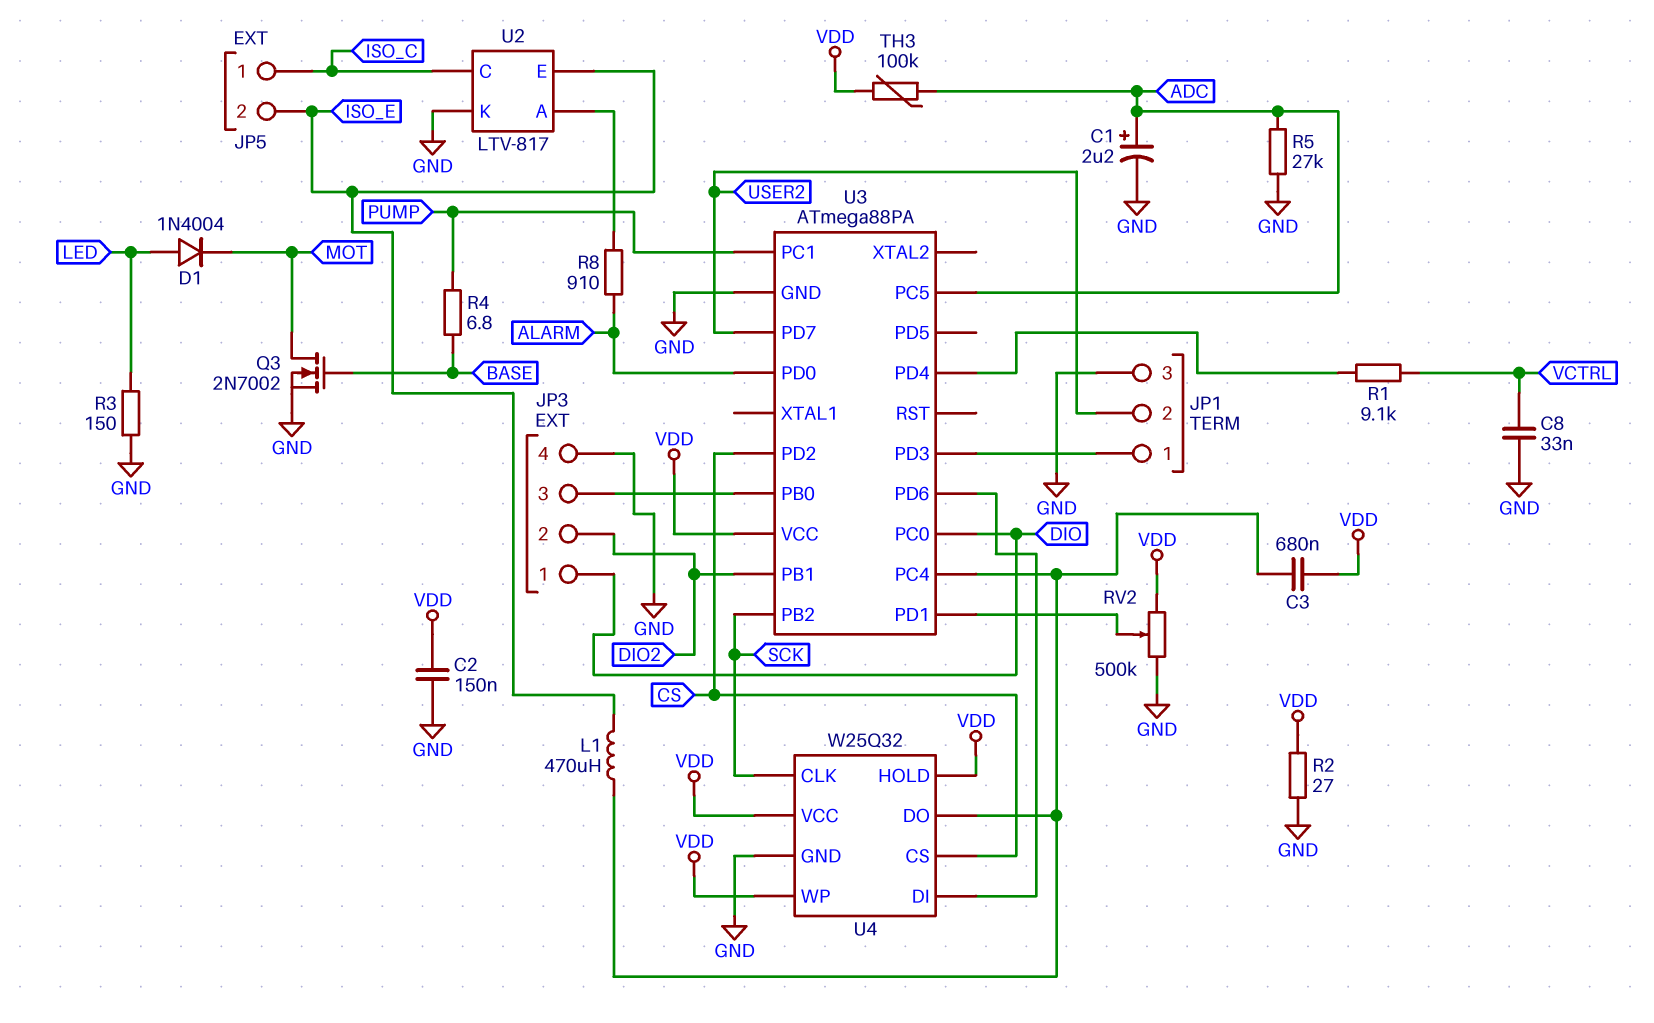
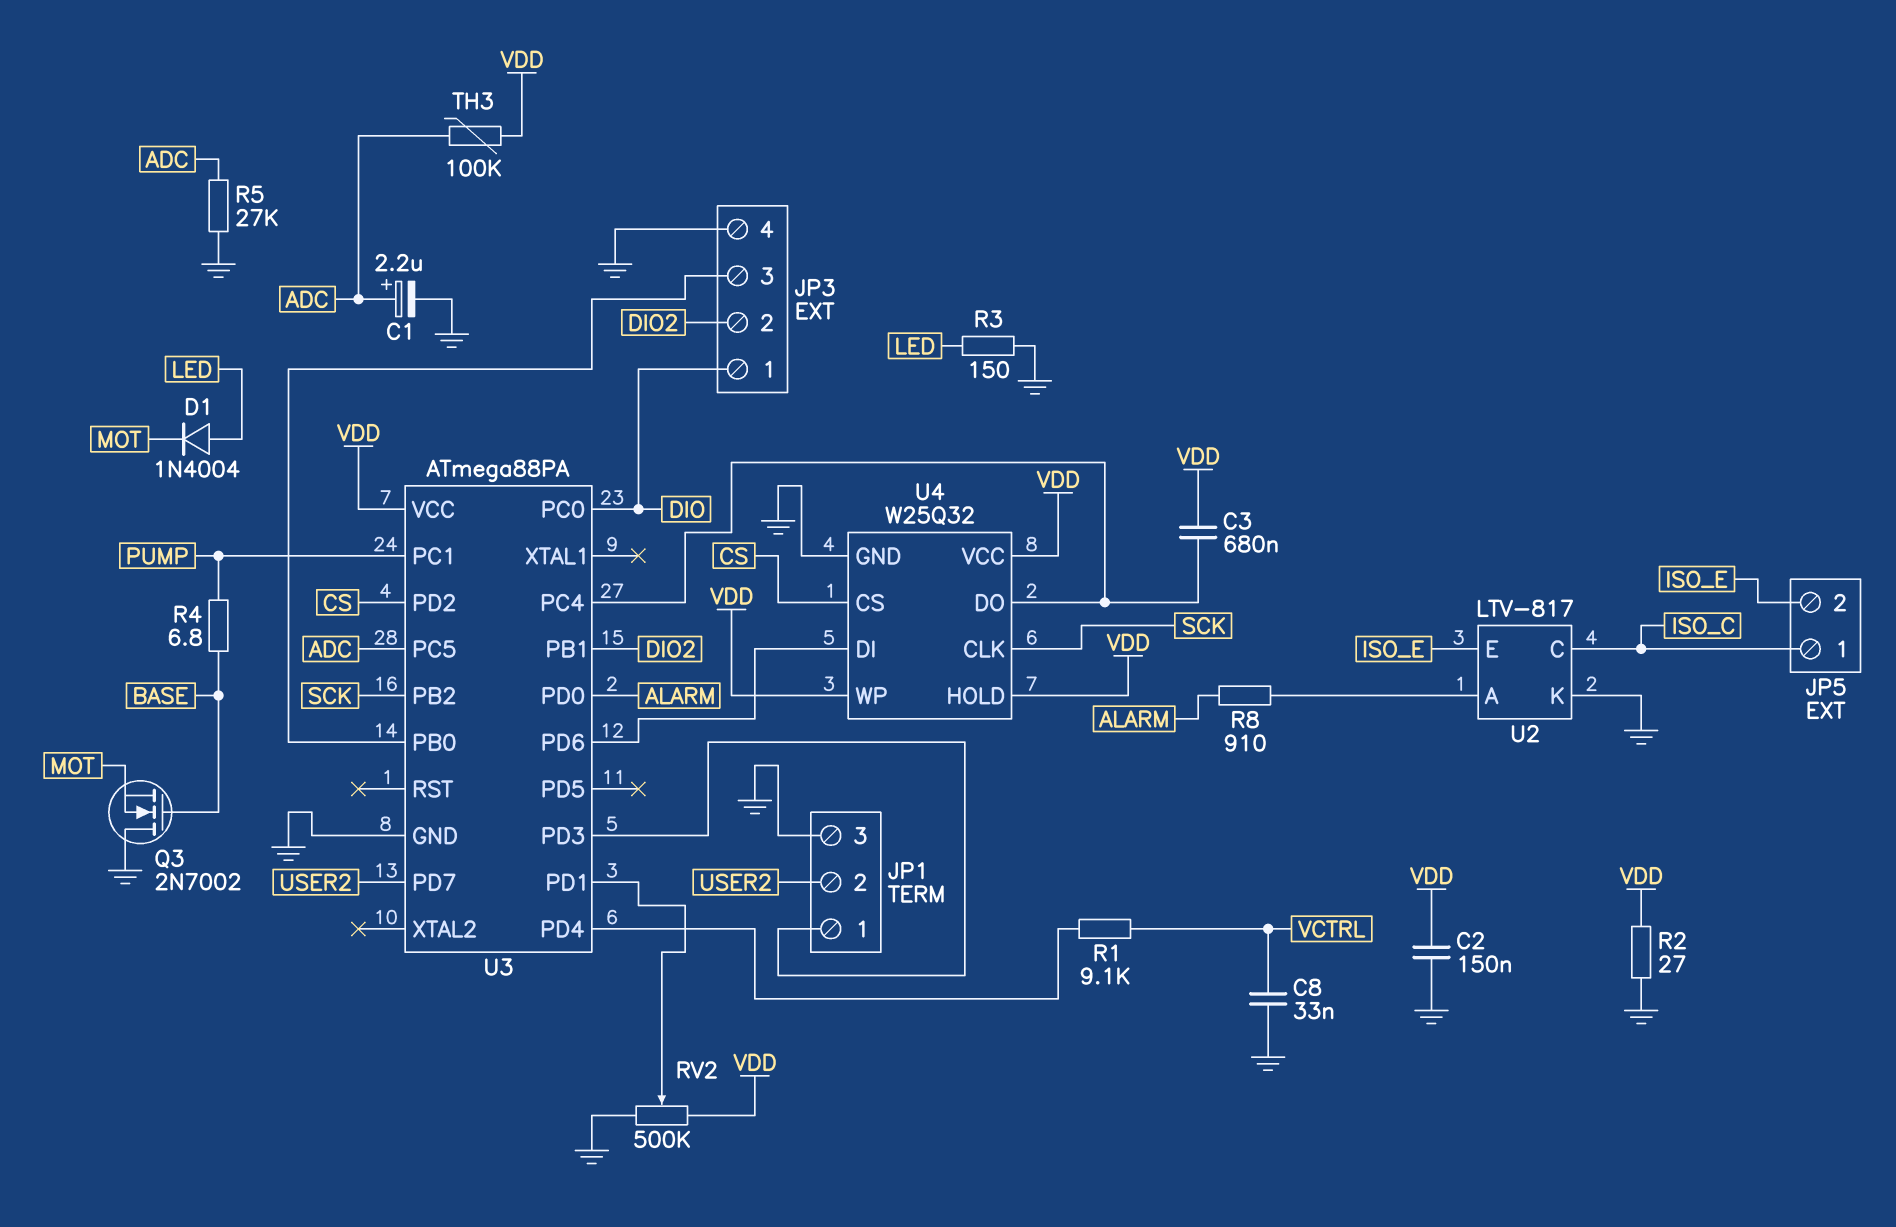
L1: 470uH (ISO_E, U3/PC4) -> none
Q3: NMOS 2N7002 (G BASE, D MOT, S GND) -> NMOS 2N7002 (G BASE, D GND, S MOT)

